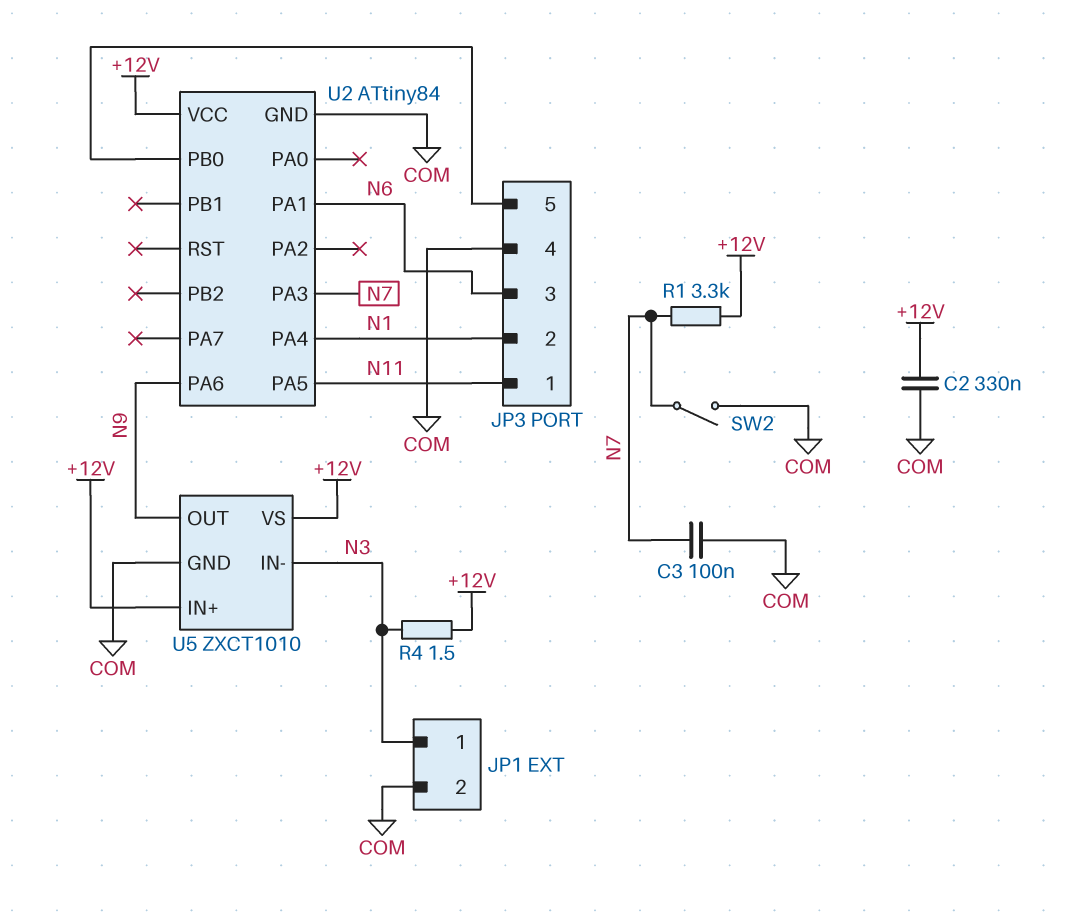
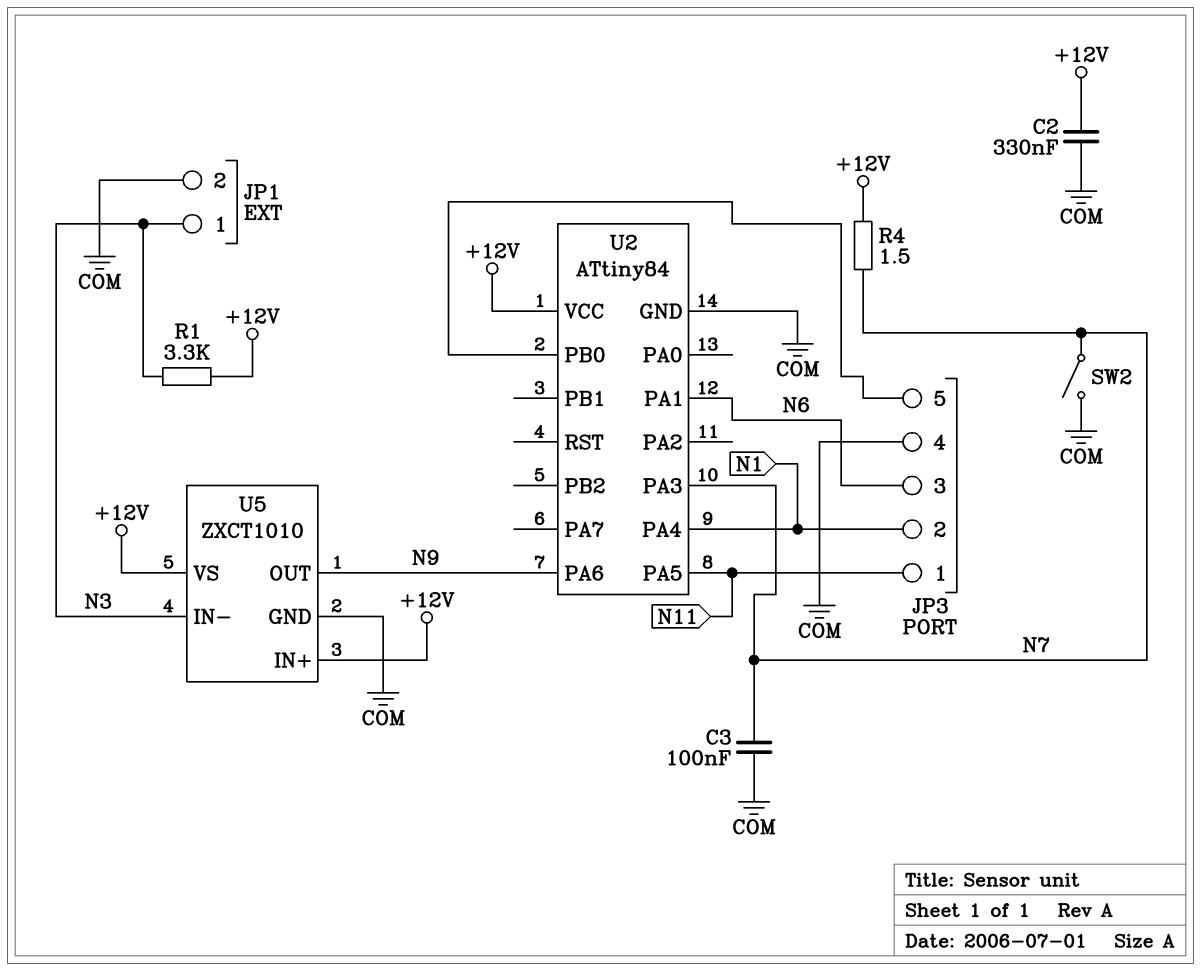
R1: 3.3k (+12V, N7) -> 3.3k (+12V, N3)
R4: 1.5 (+12V, N3) -> 1.5 (+12V, N7)

